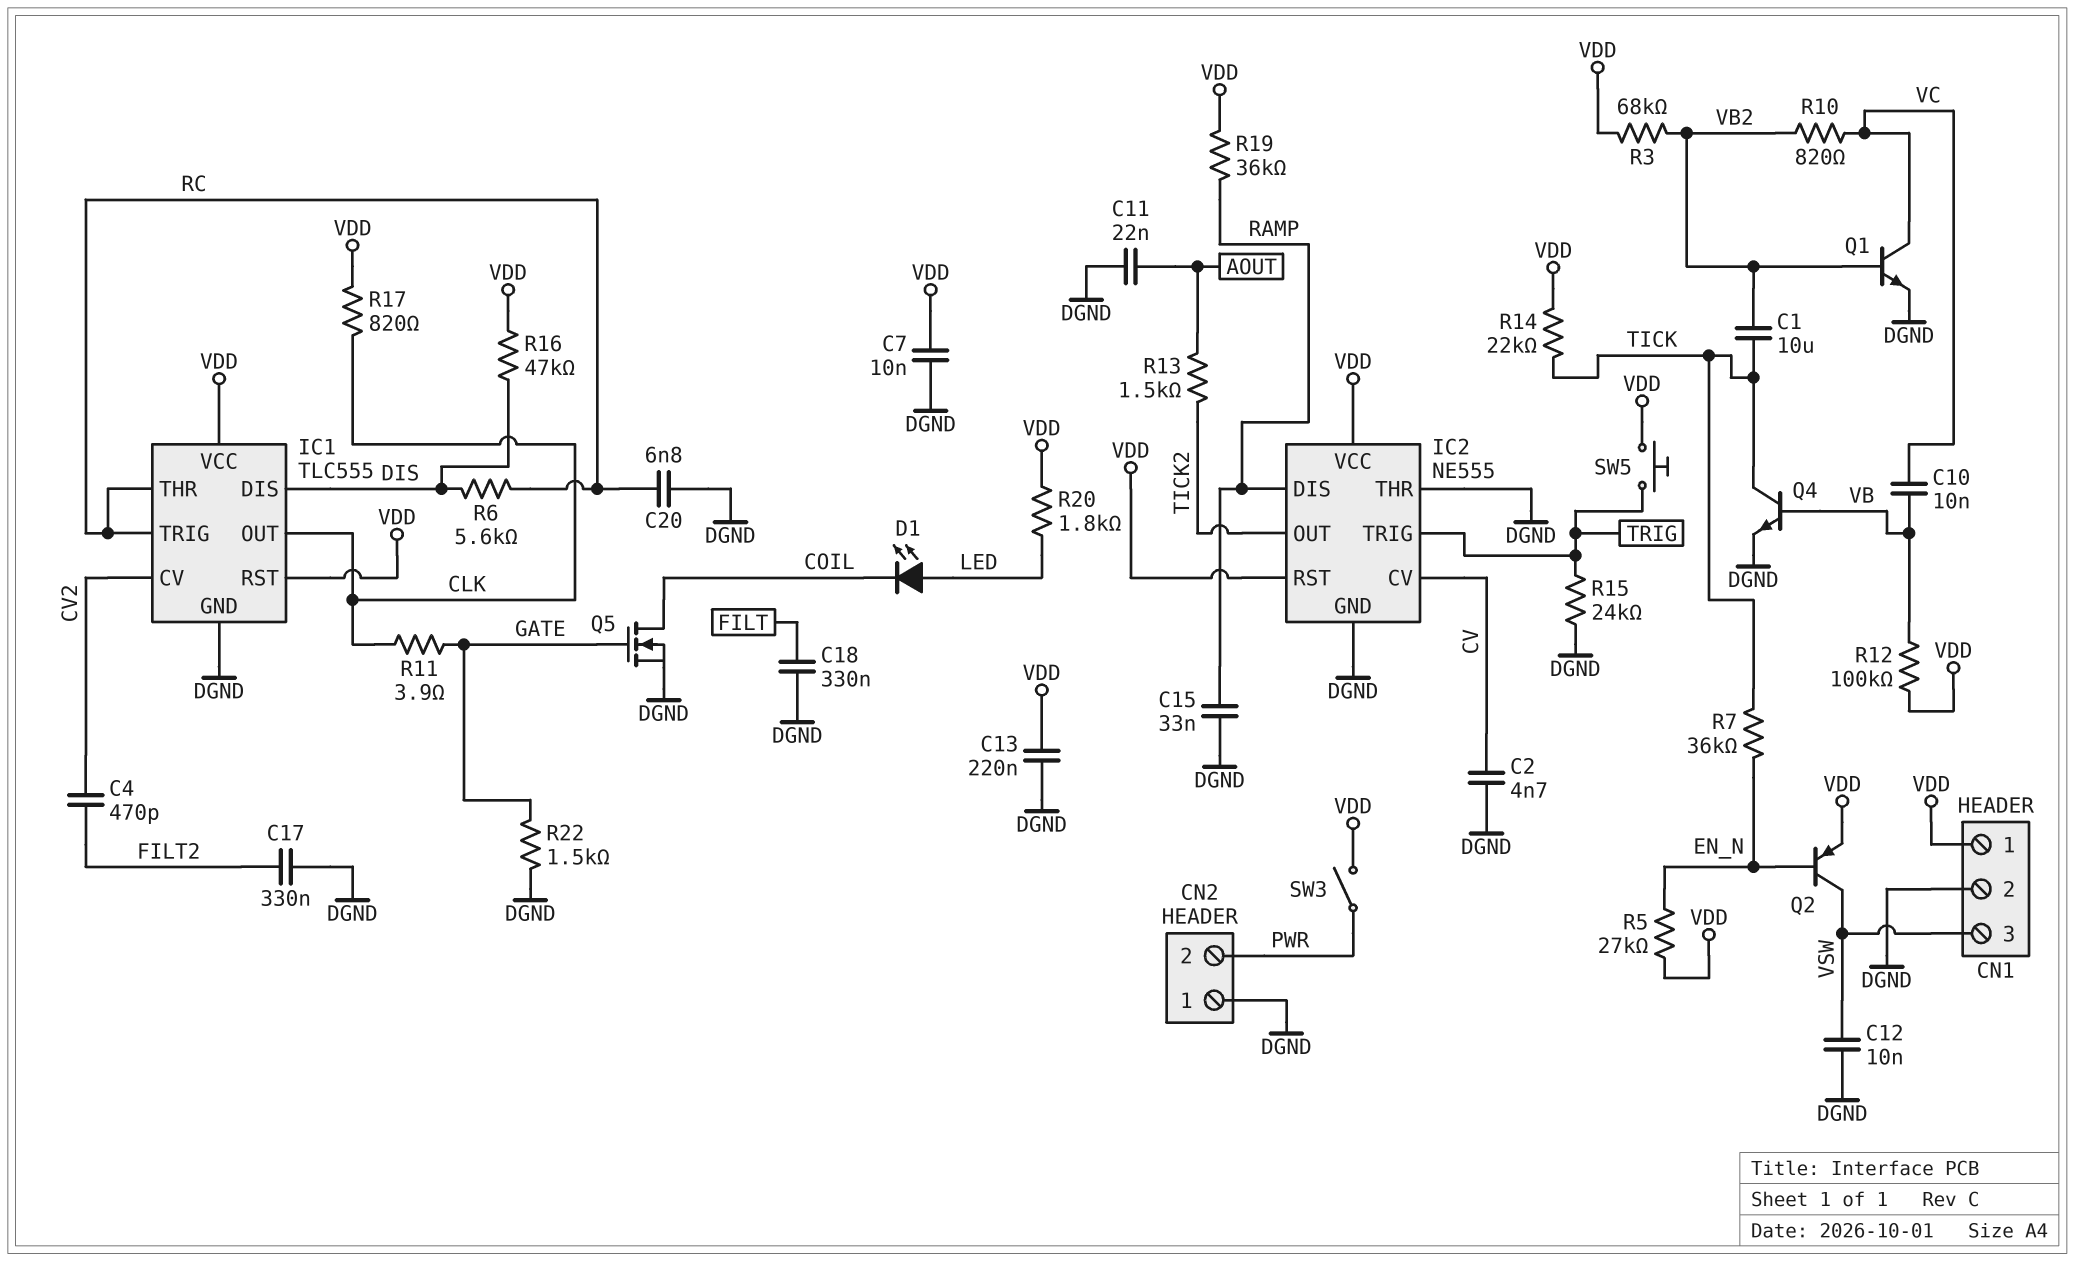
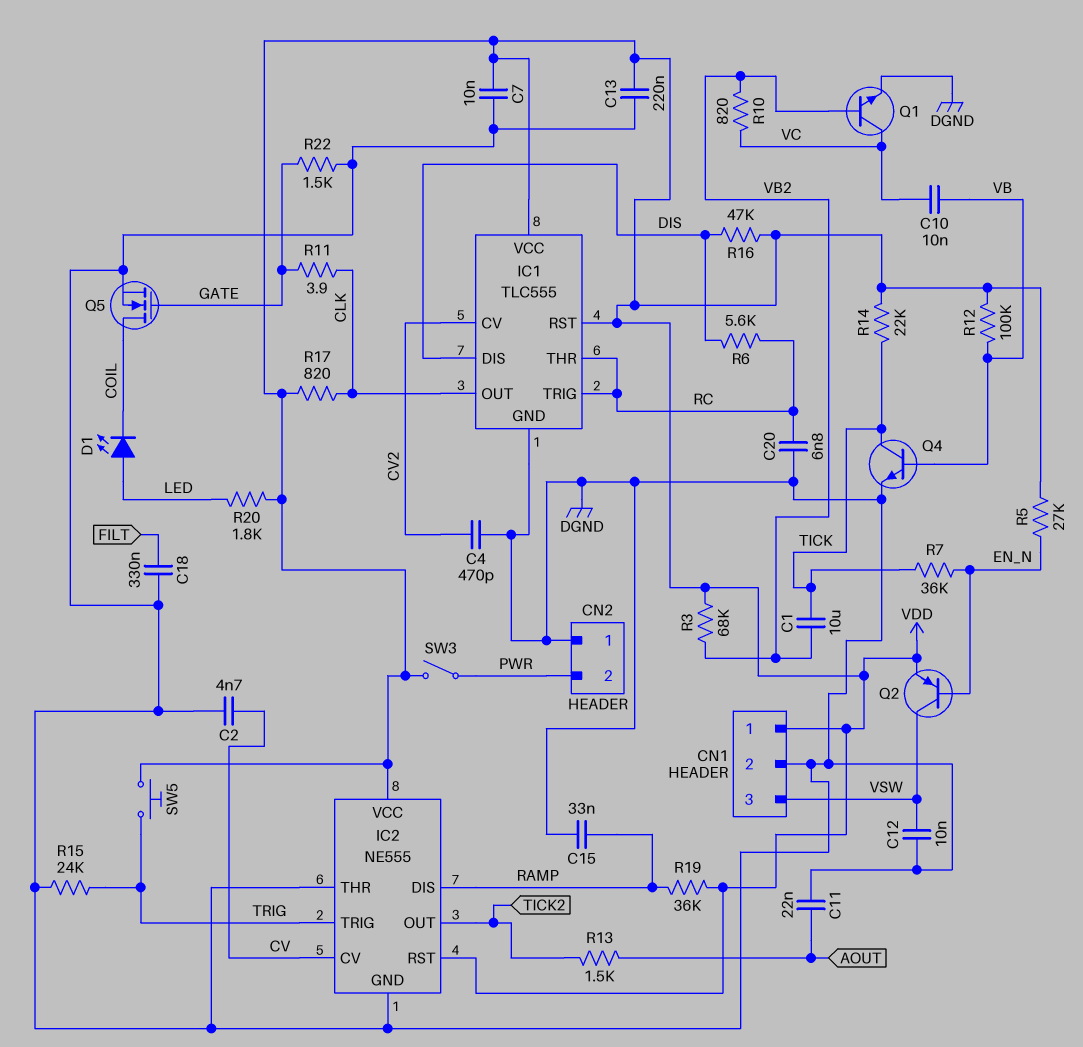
C4: 470pF (CV2, FILT2) -> 470pF (CV2, DGND)
C17: 330nF (DGND, FILT2) -> none

